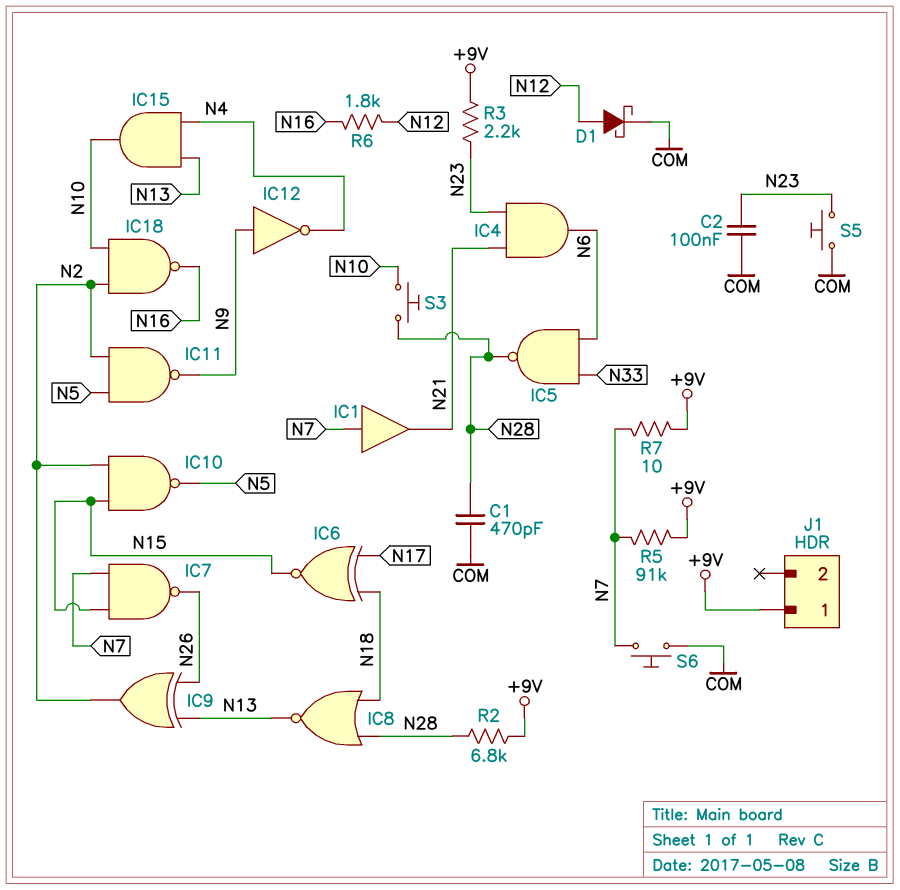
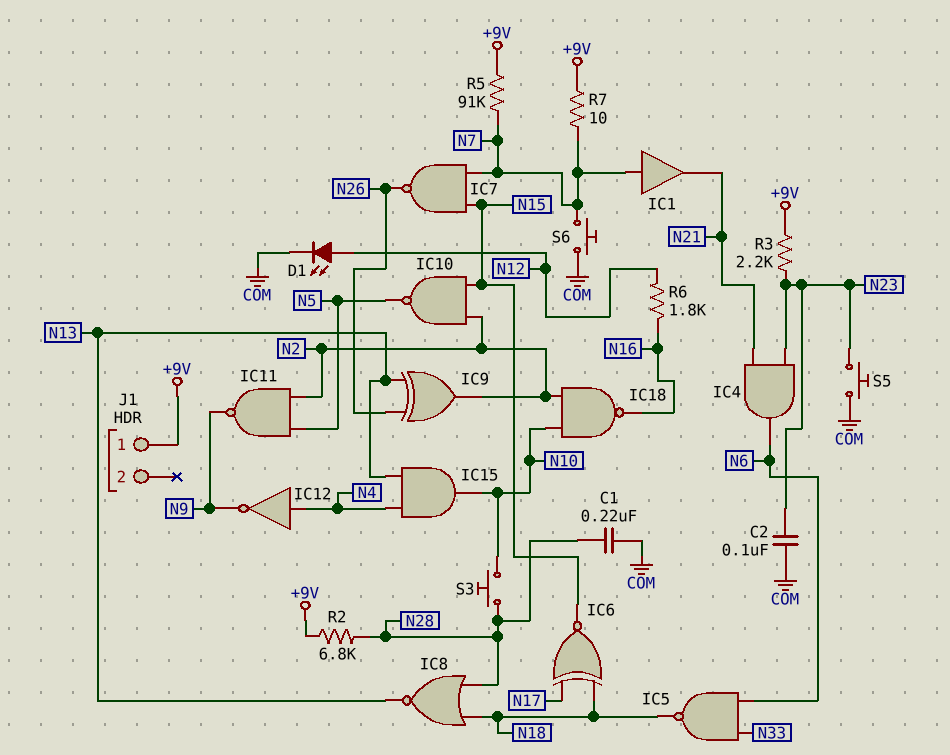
C1: 470pF (COM, N28) -> 220nF (COM, N28)
D1: schottky (A N12, K COM) -> LED (A N12, K COM)
IC5: NAND (in N6, in N33, out N28) -> NAND (in N6, in N33, out N18)
IC12: NOT (in N9, out N4) -> NOT (in N4, out N9)

